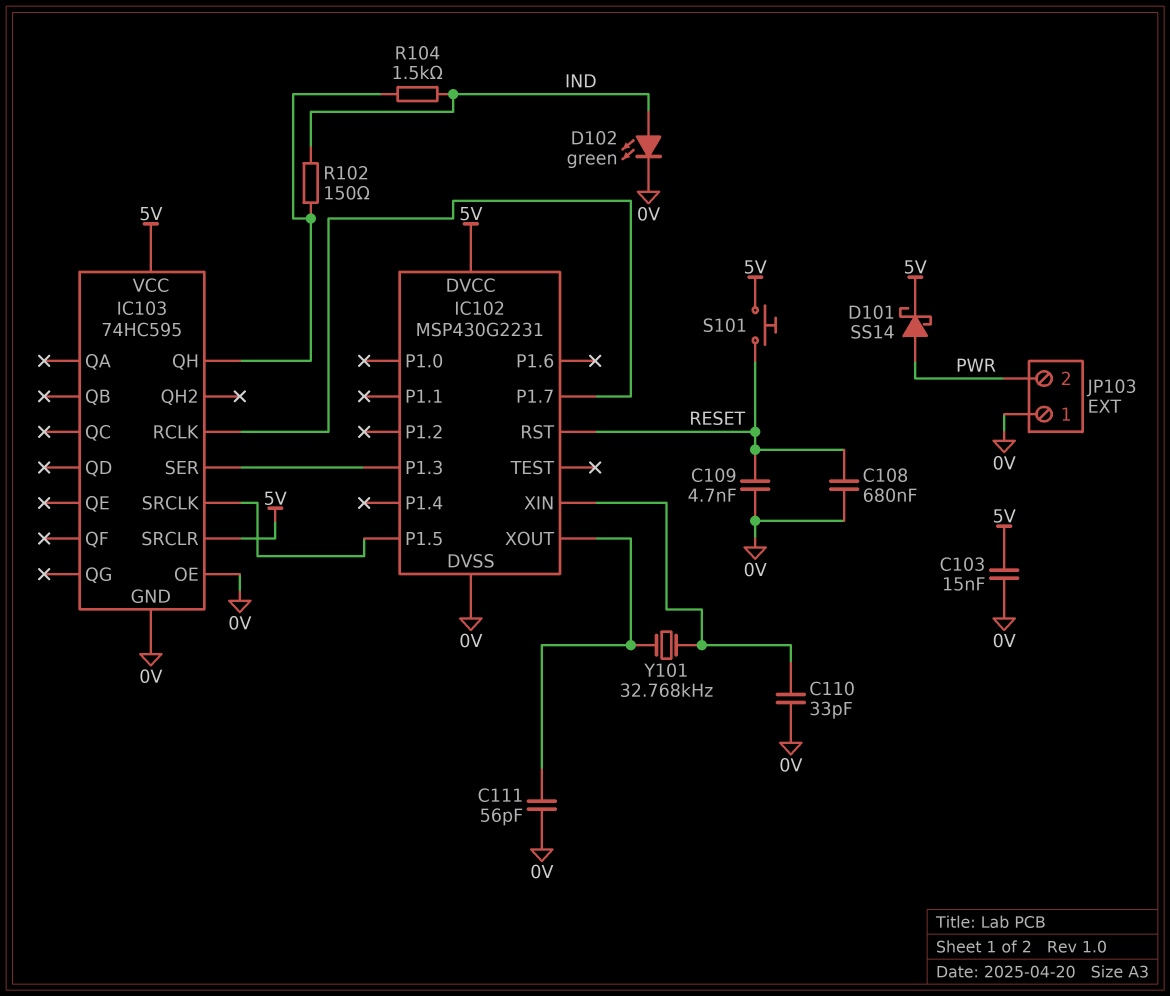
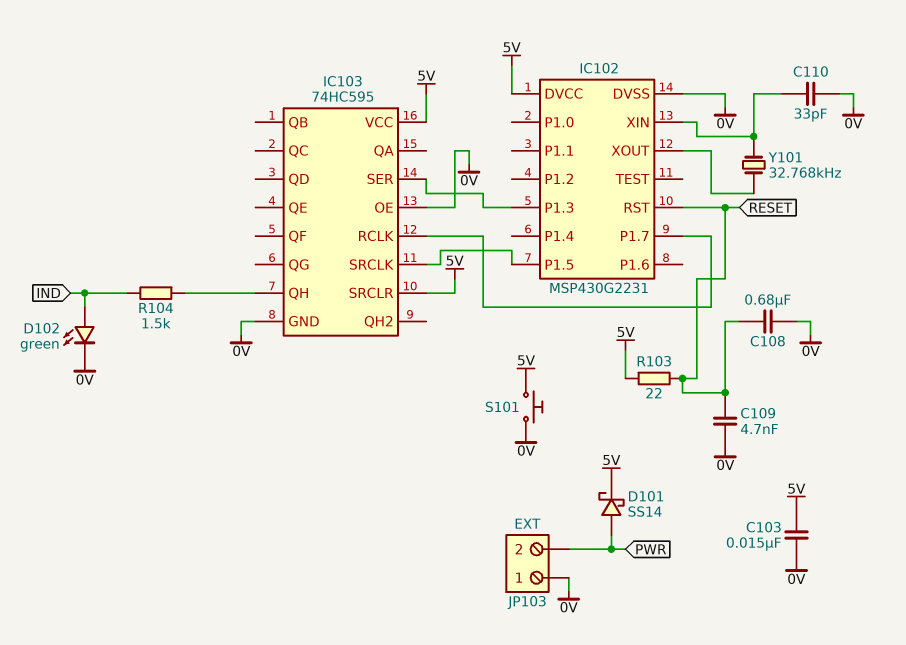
C111: 56pF (0V, IC102/XOUT) -> none
R102: 150 (IC103/QH, IND) -> none
R103: none -> 22 (5V, RESET)
S101: button (5V, RESET) -> button (0V, 5V)

